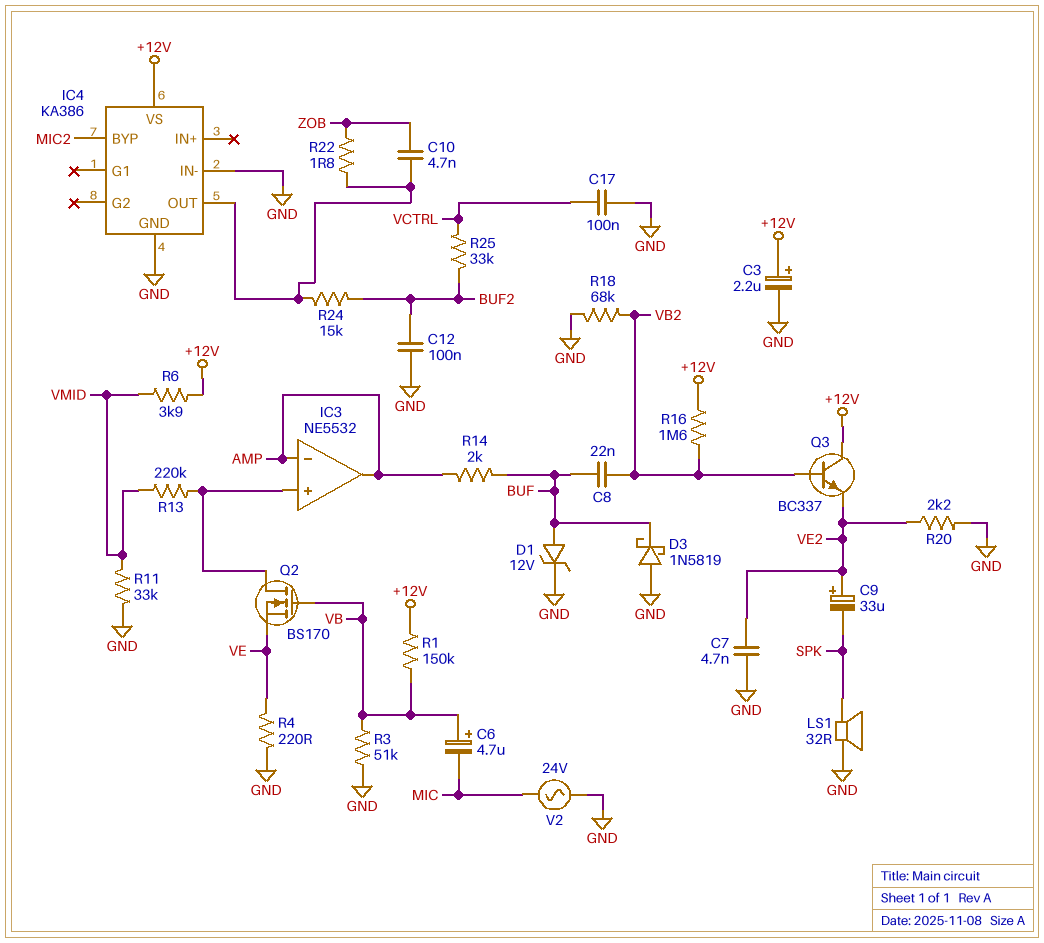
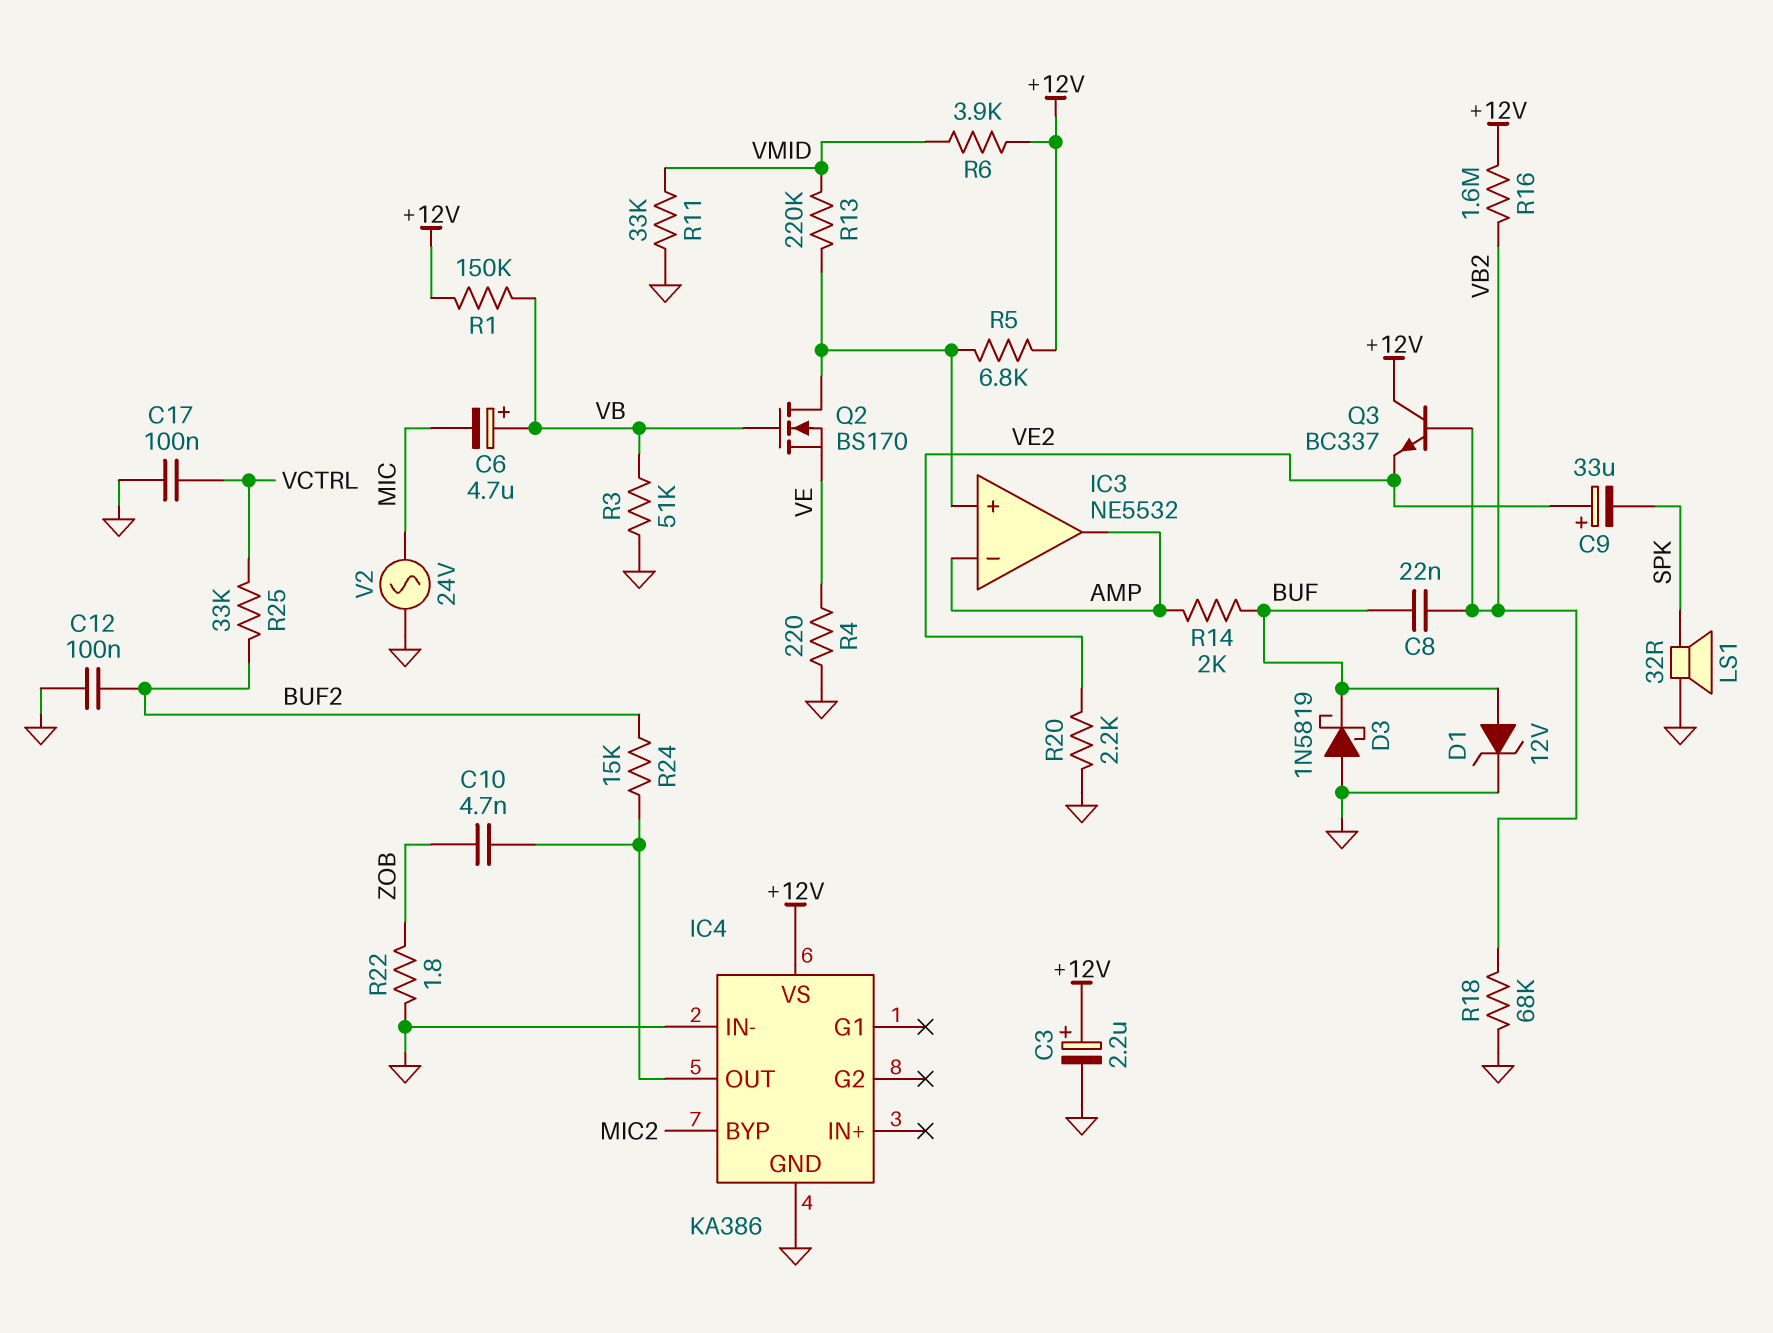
C7: 4.7nF (GND, VE2) -> none
R5: none -> 6.8k (+12V, IC3/in+)
R22: 1.8 (IC4/OUT, ZOB) -> 1.8 (GND, ZOB)

